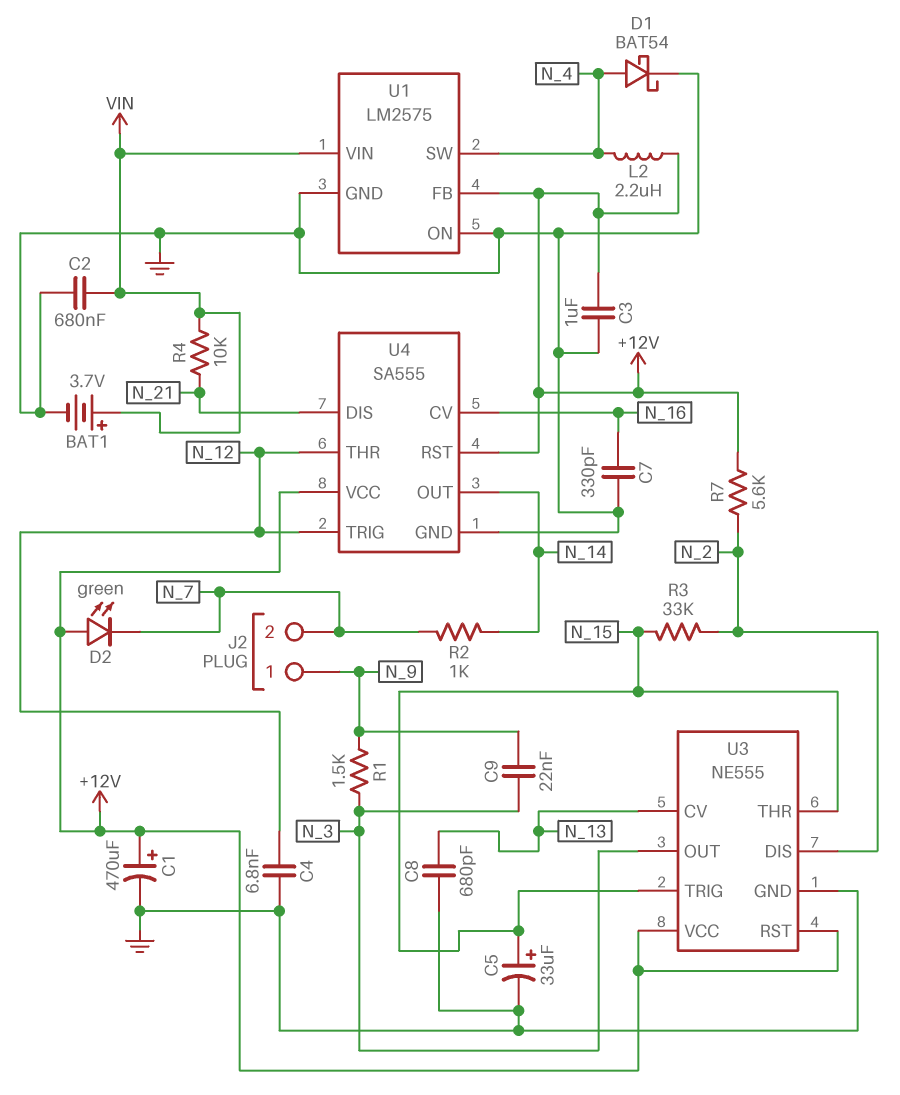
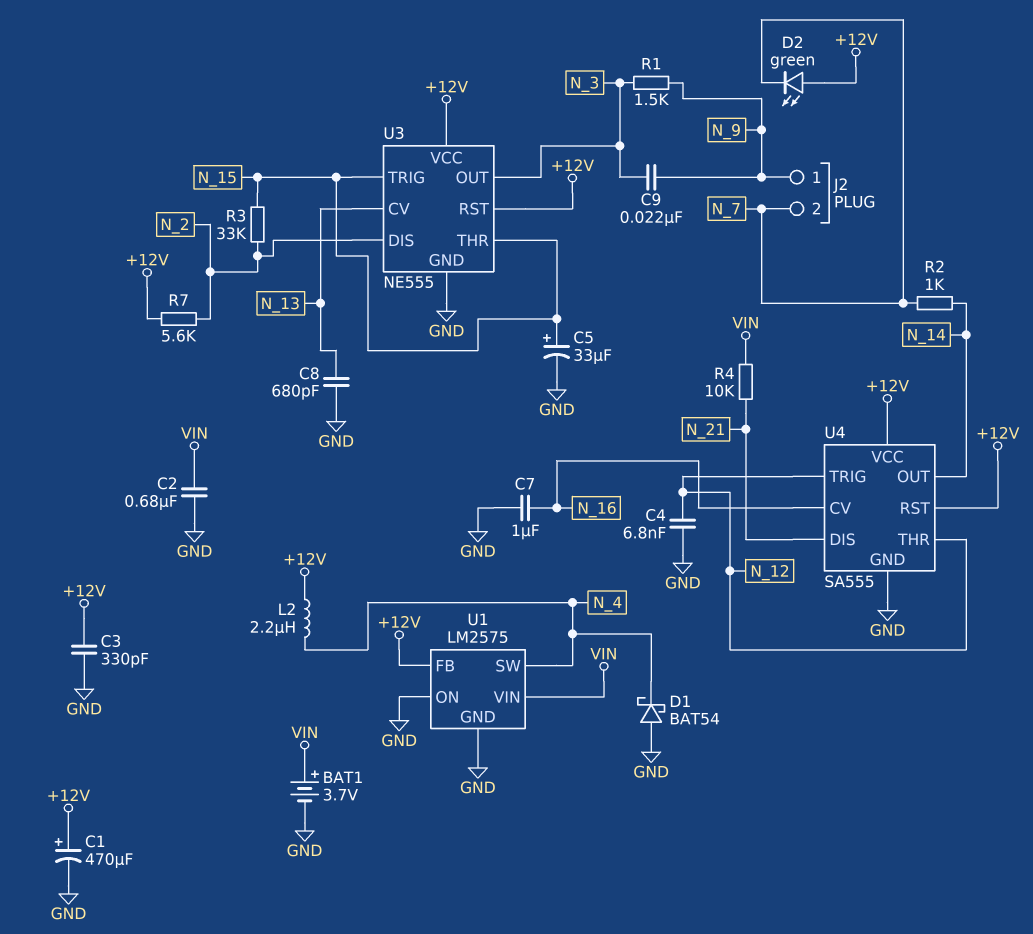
C3: 1uF (+12V, GND) -> 330pF (+12V, GND)
C7: 330pF (GND, N_16) -> 1uF (GND, N_16)
D1: schottky BAT54 (A N_4, K GND) -> schottky BAT54 (A GND, K N_4)

